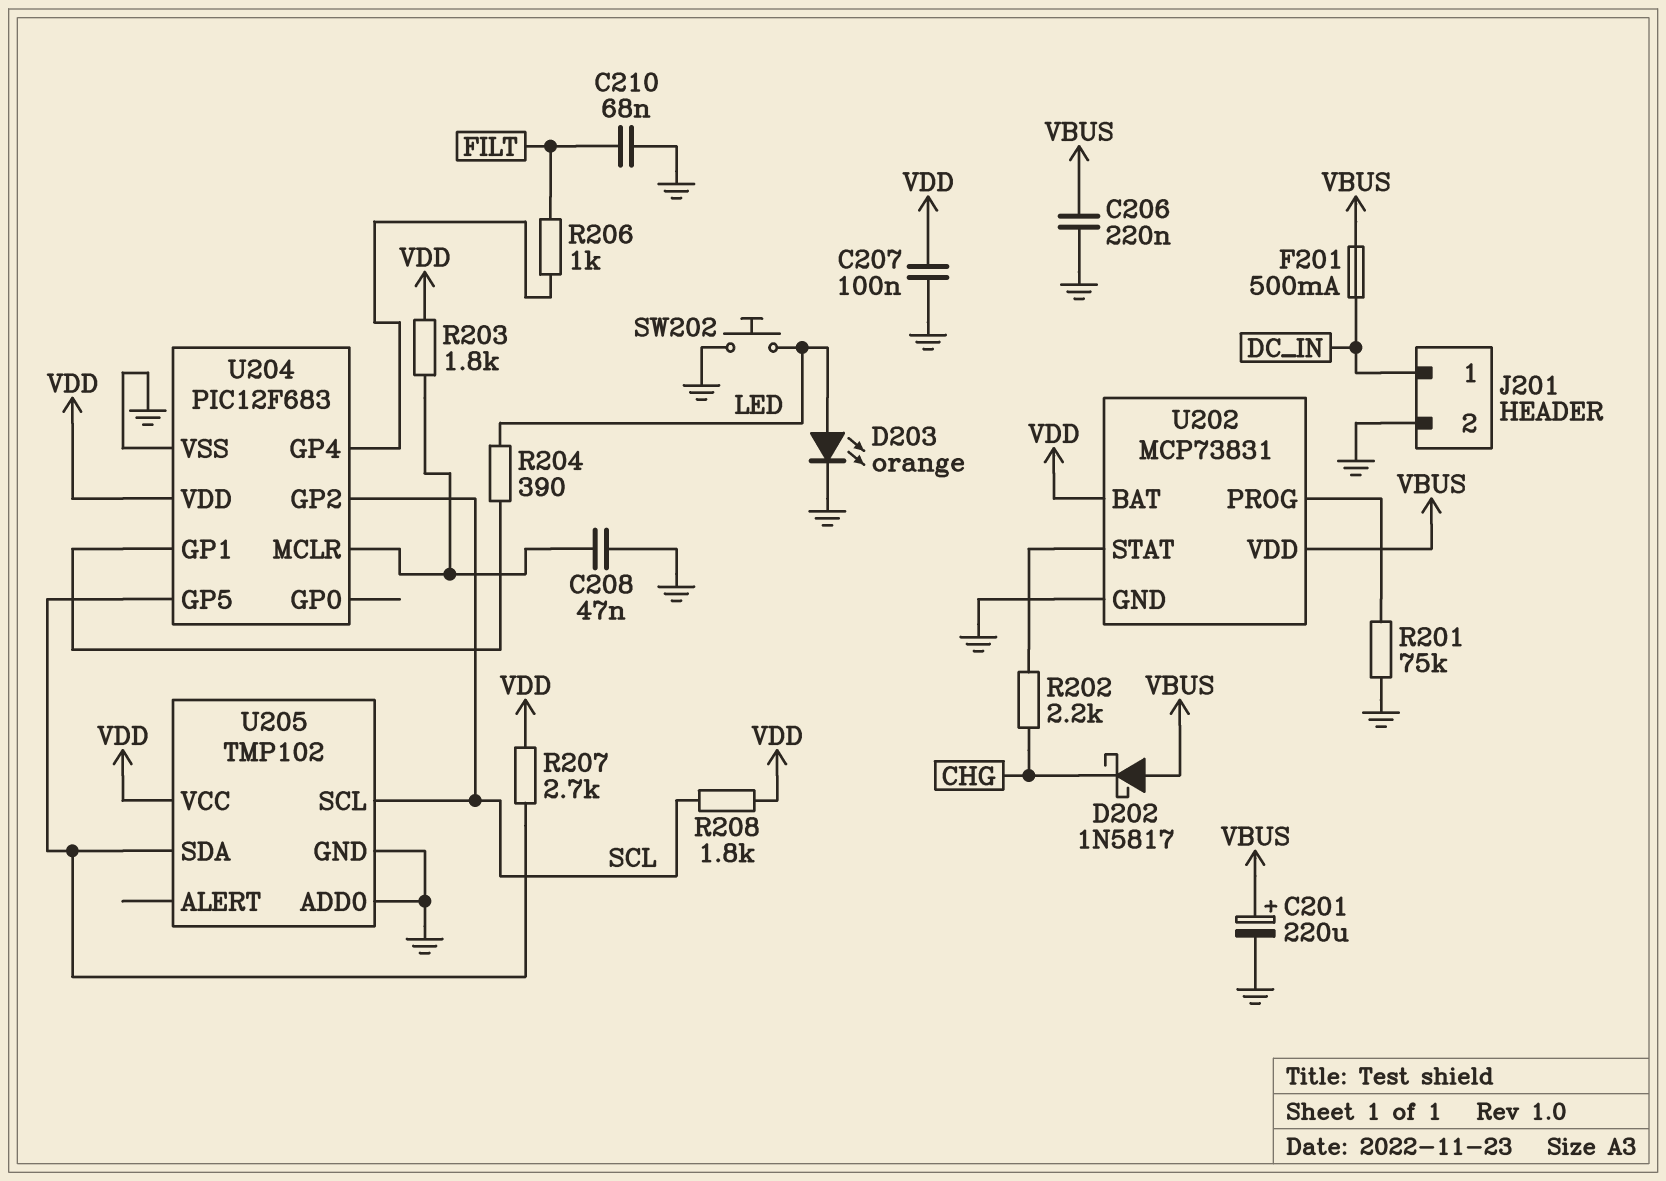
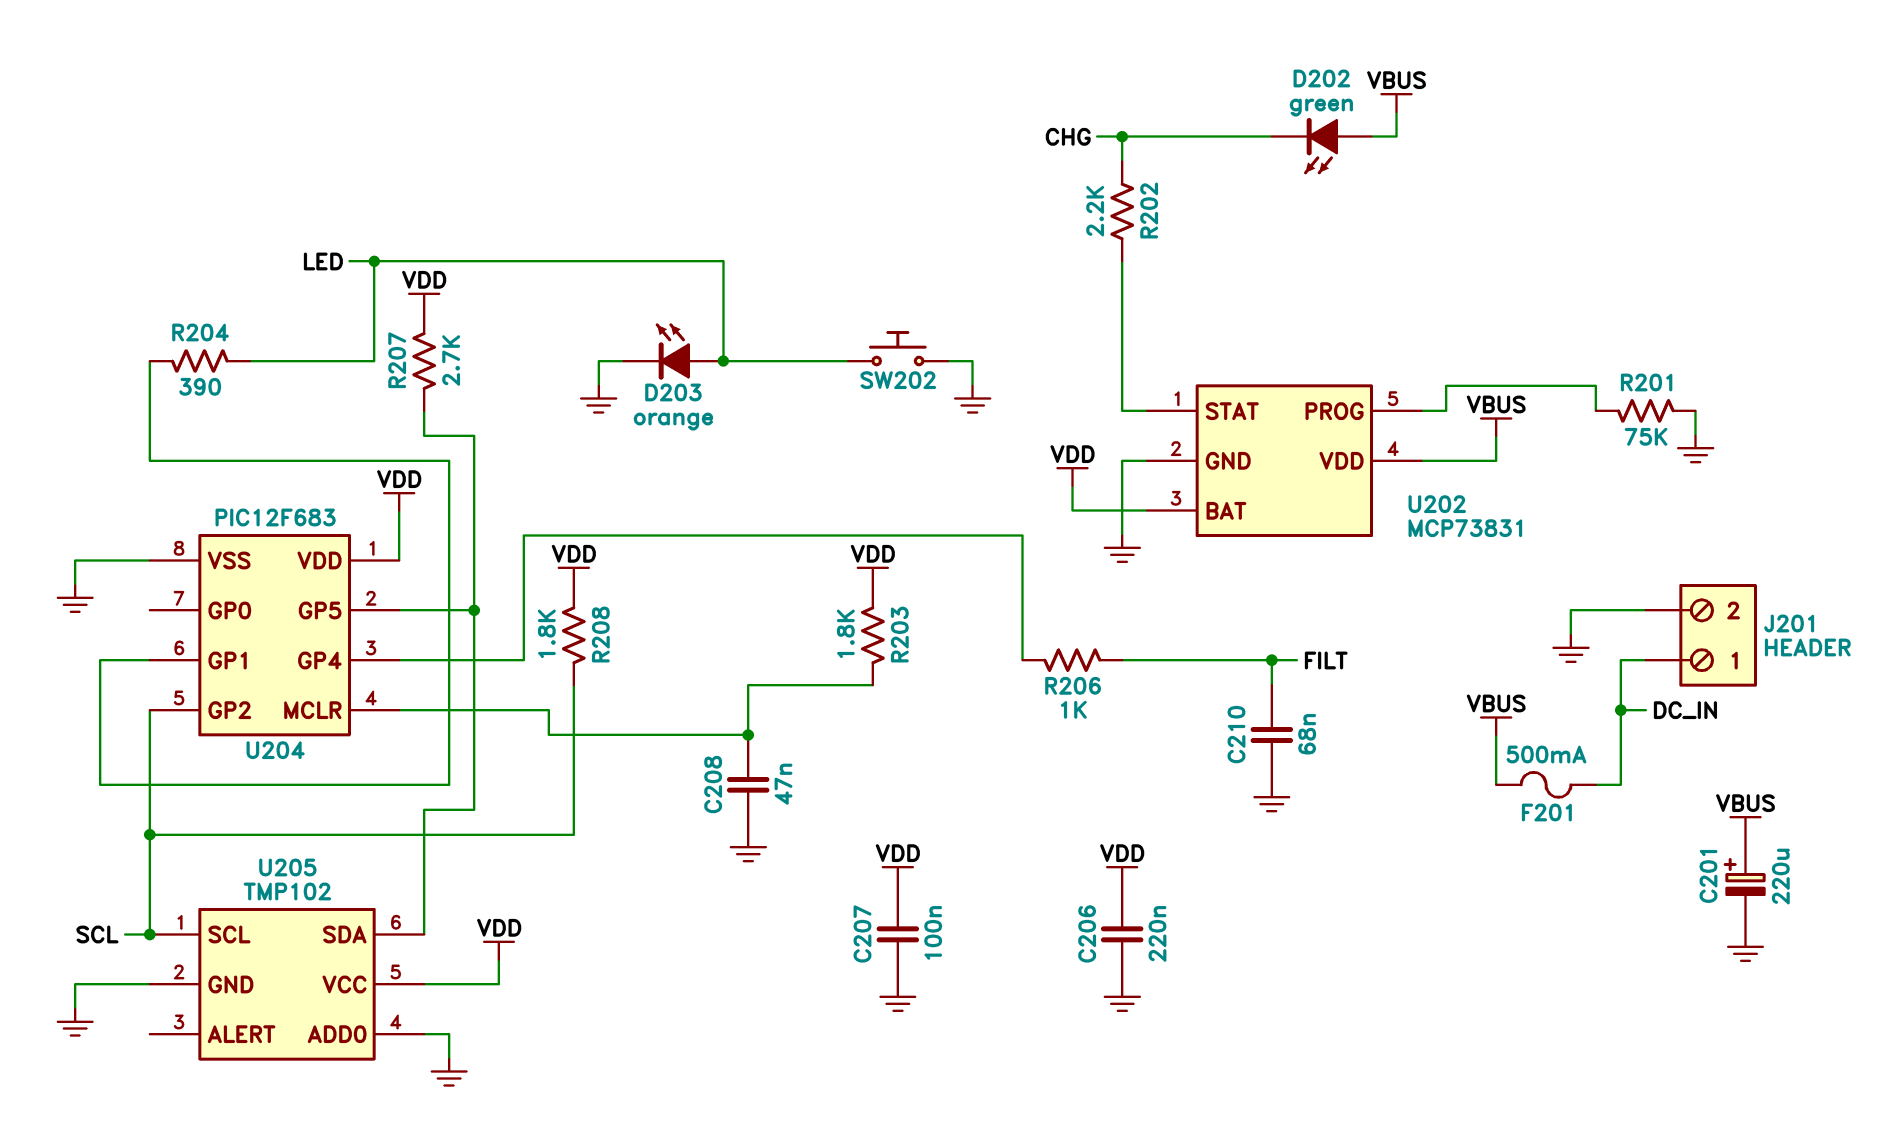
C206: 220nF (GND, VBUS) -> 220nF (GND, VDD)
D202: schottky 1N5817 (A VBUS, K CHG) -> LED green (A VBUS, K CHG)

